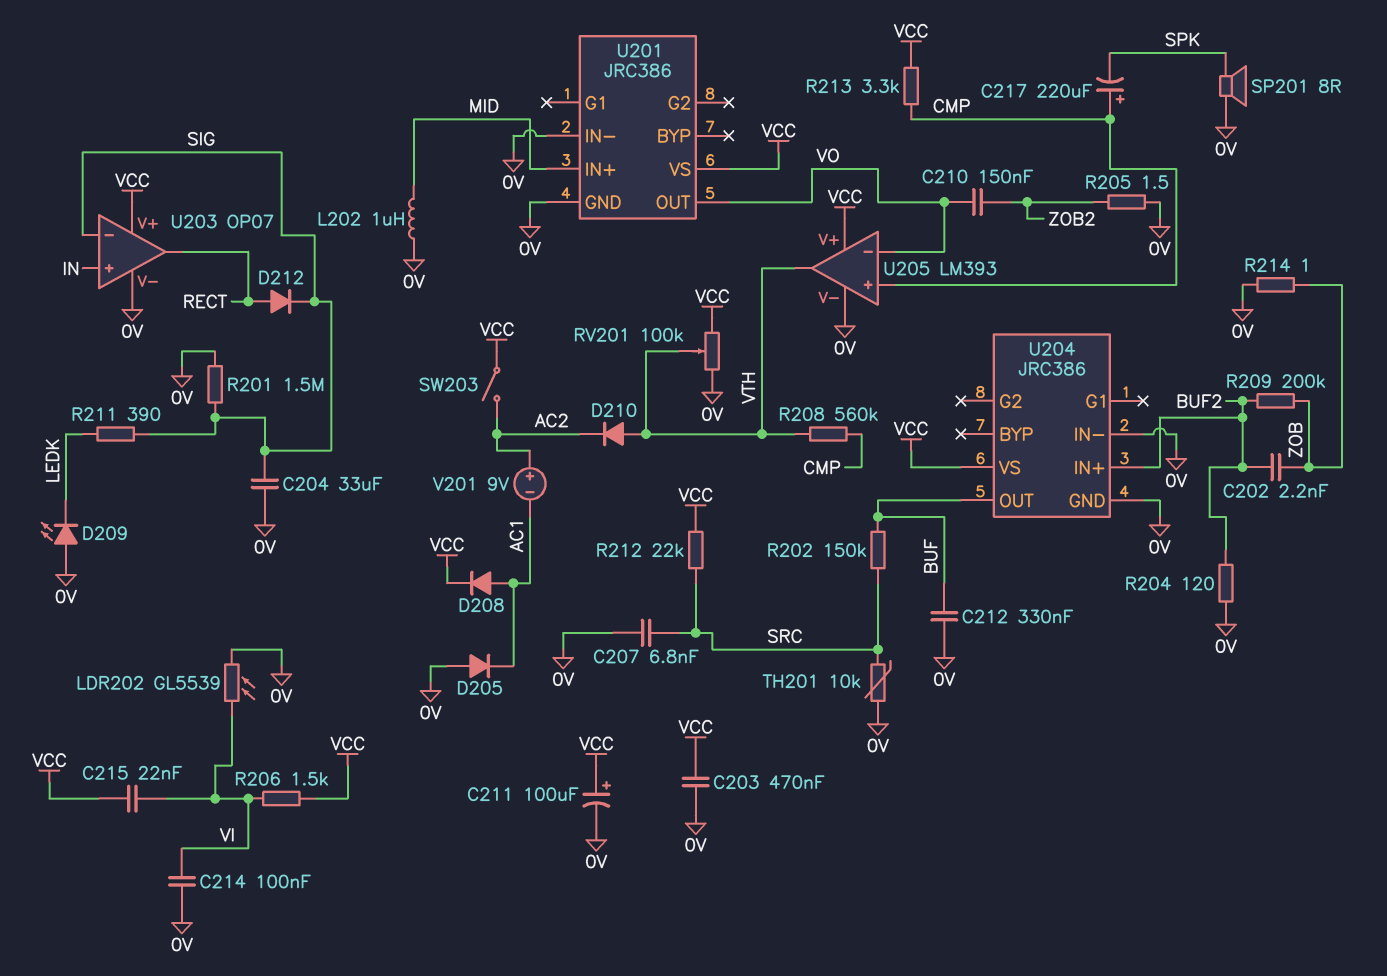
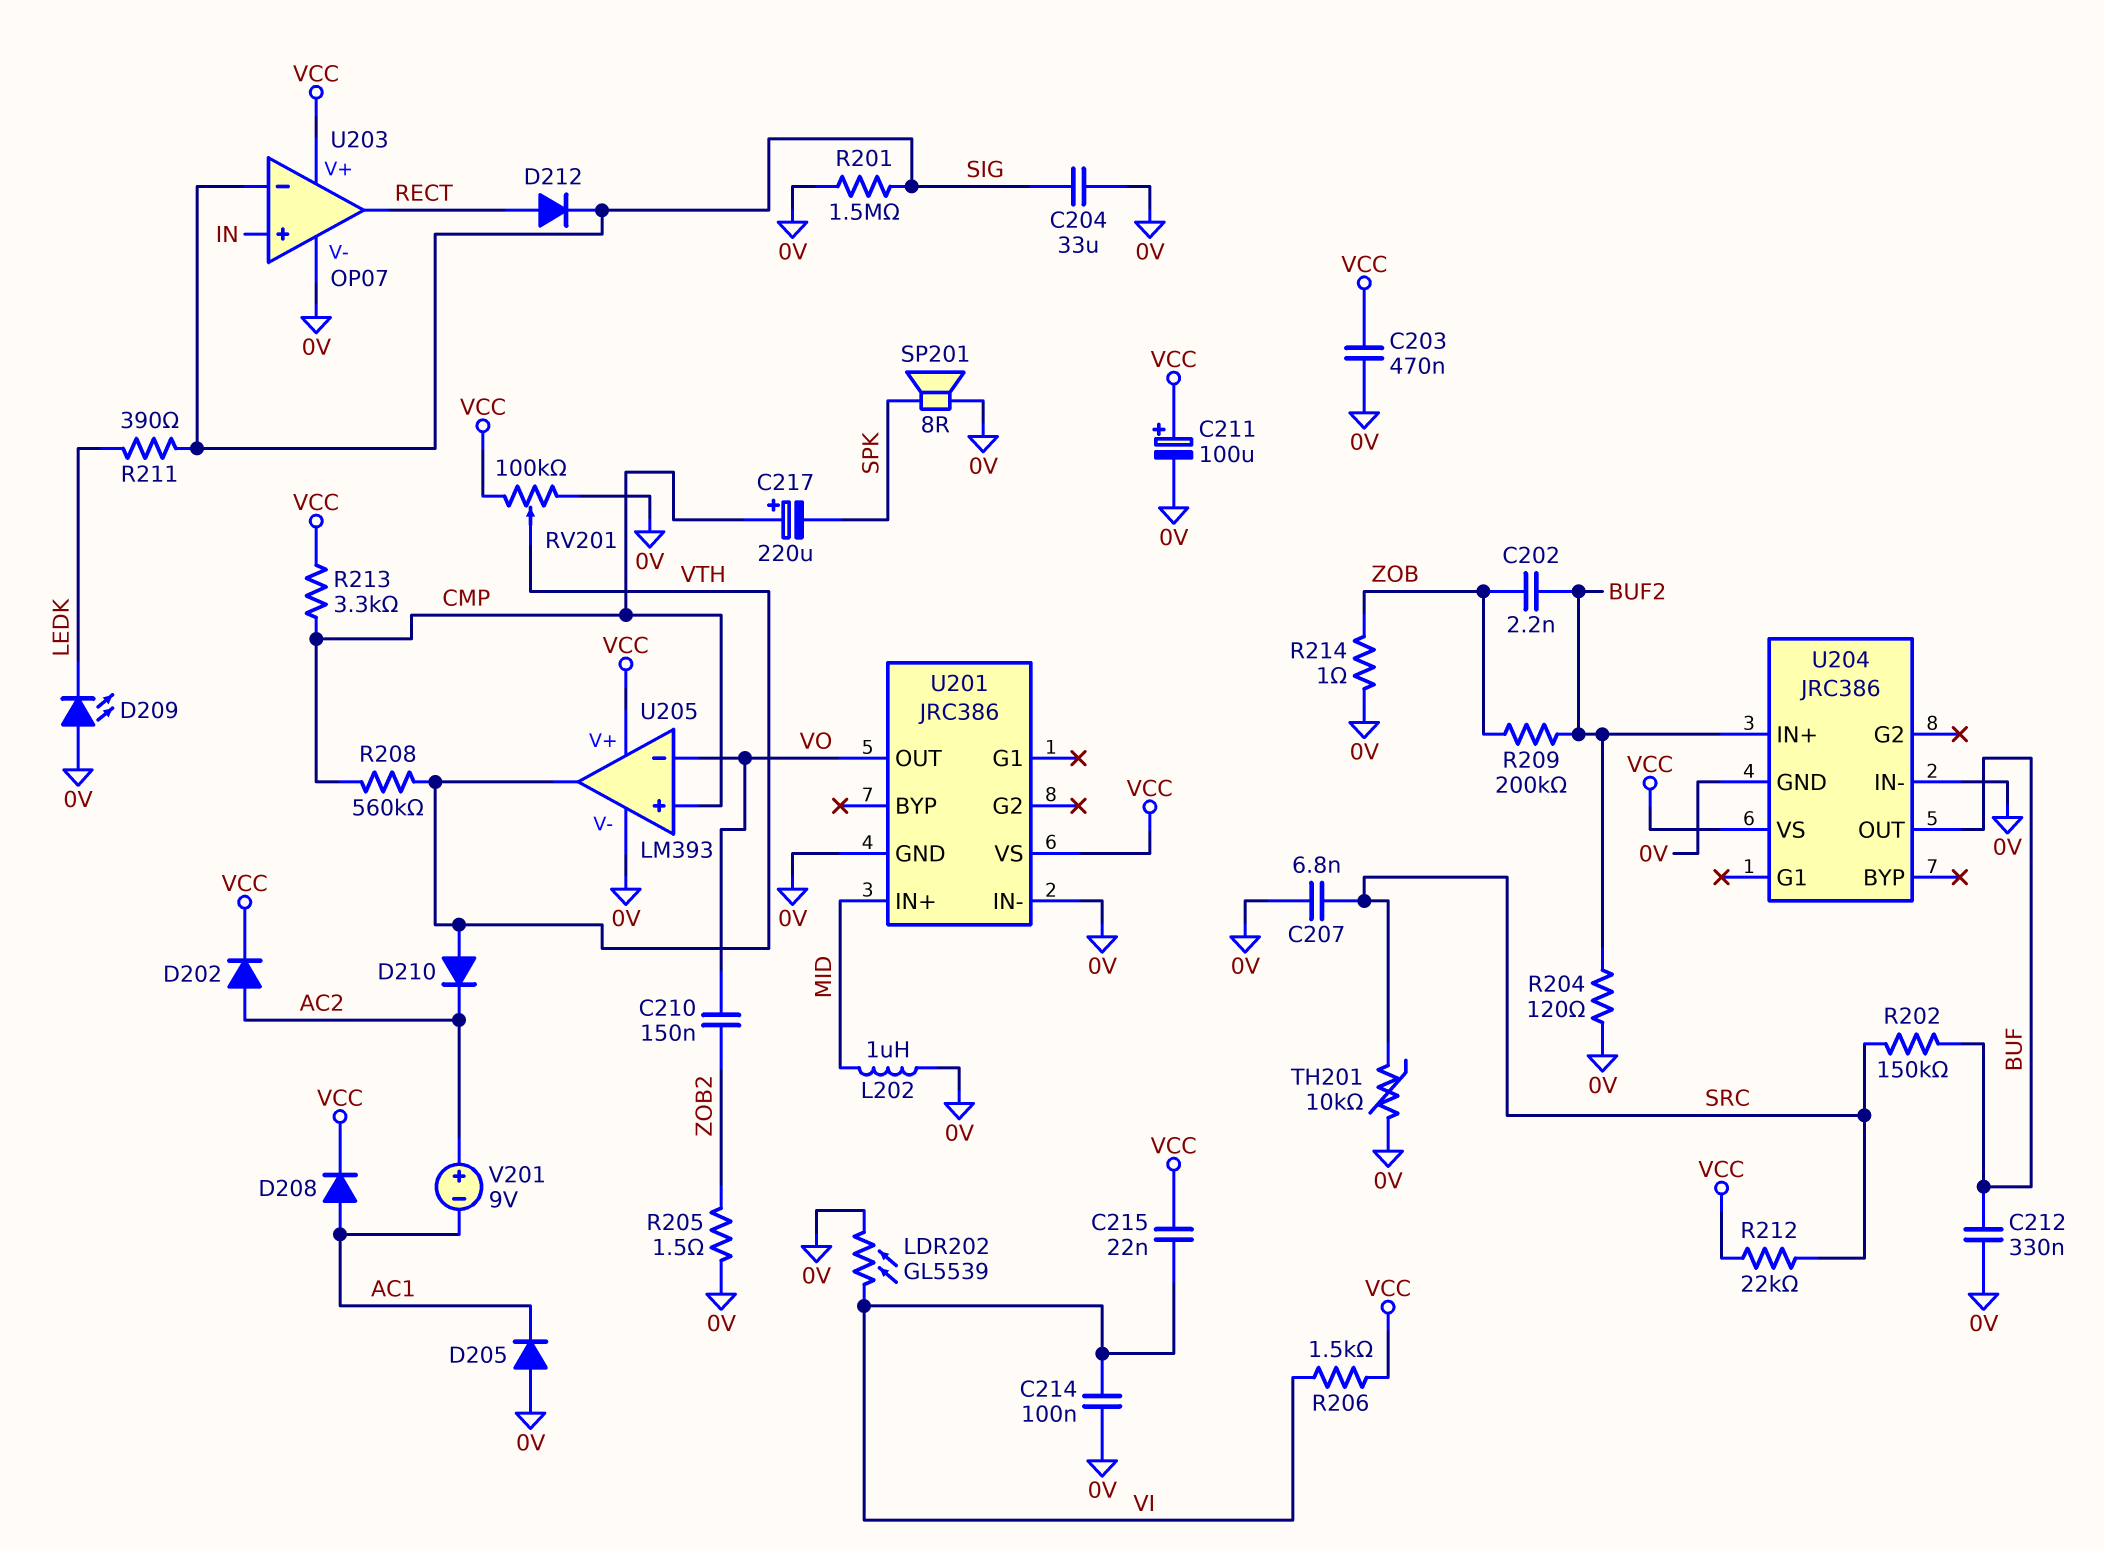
D202: none -> diode (A AC2, K VCC)
SW203: switch (AC2, VCC) -> none

